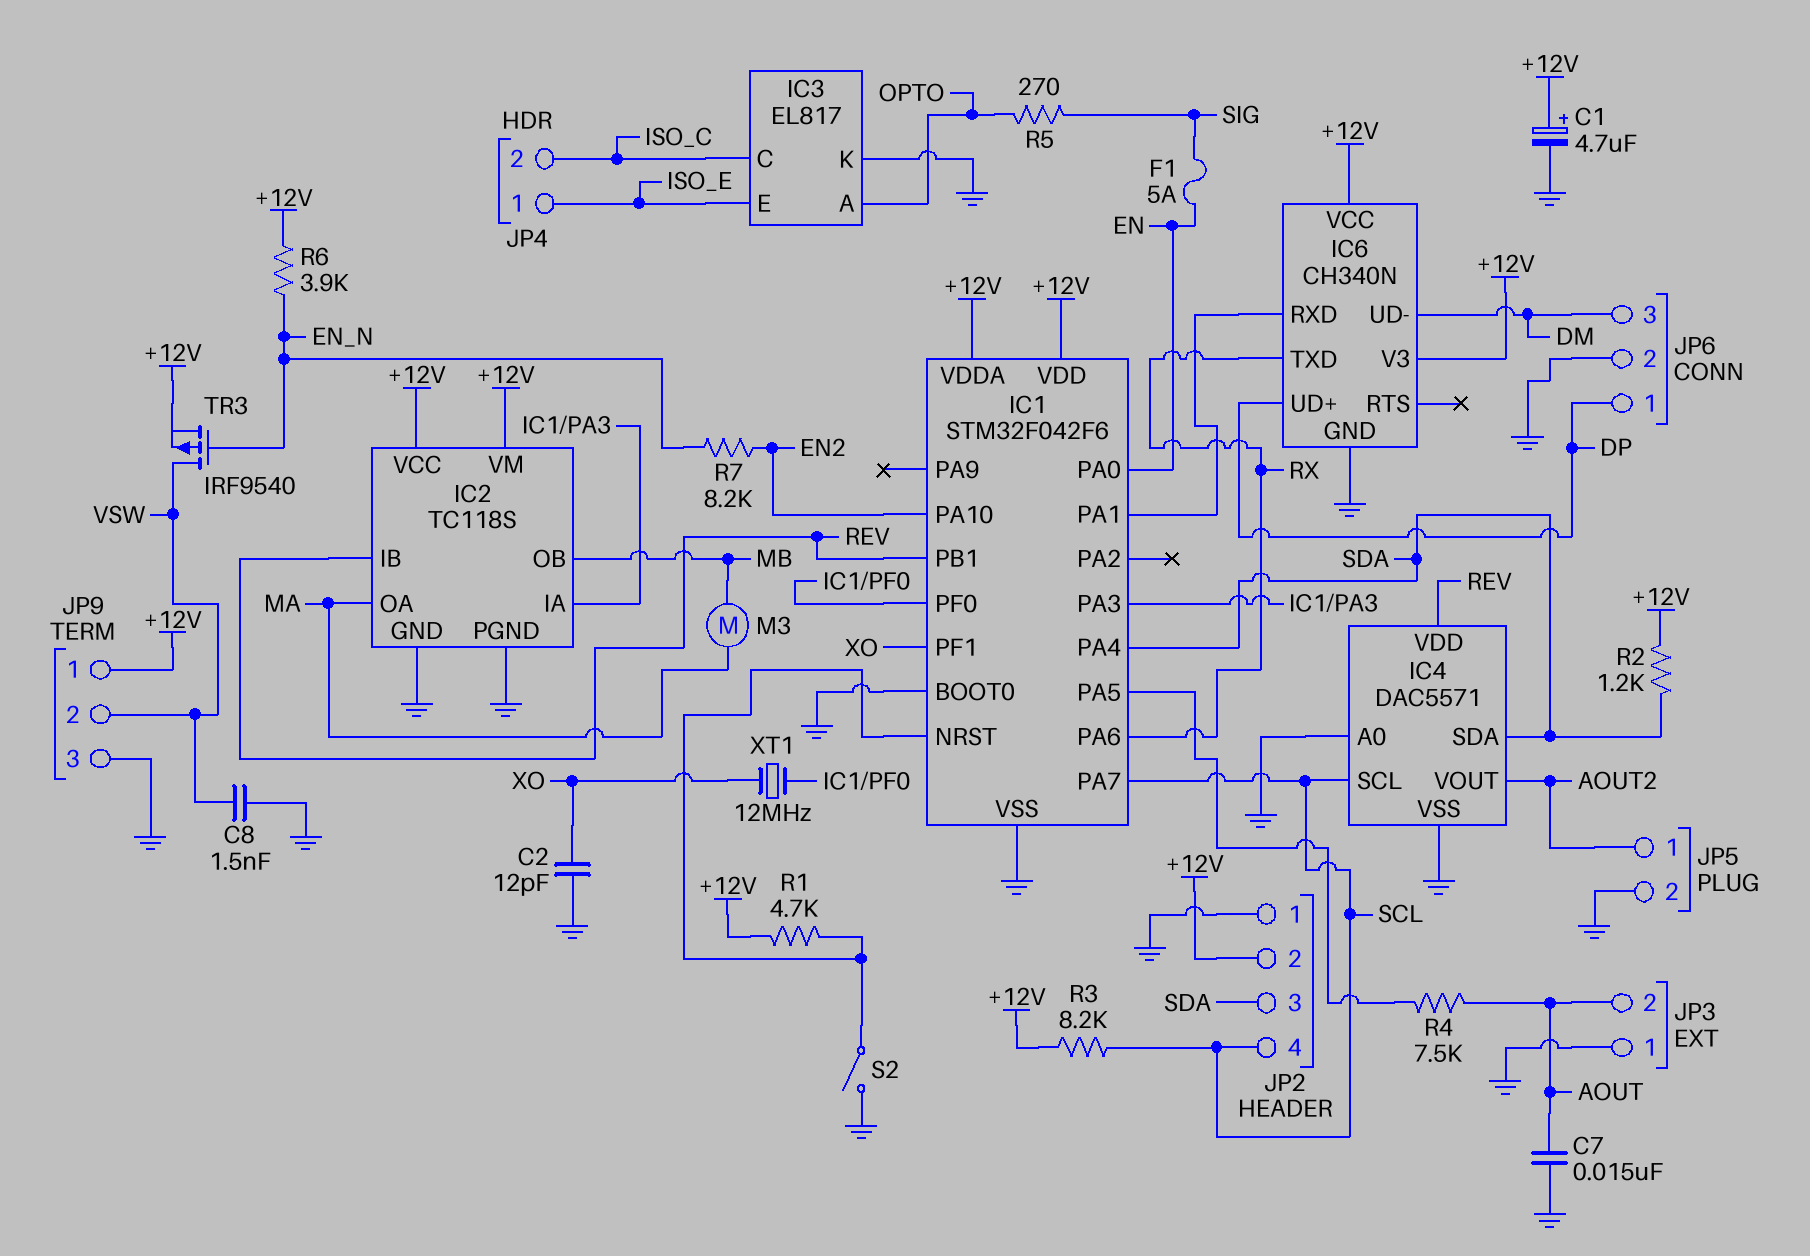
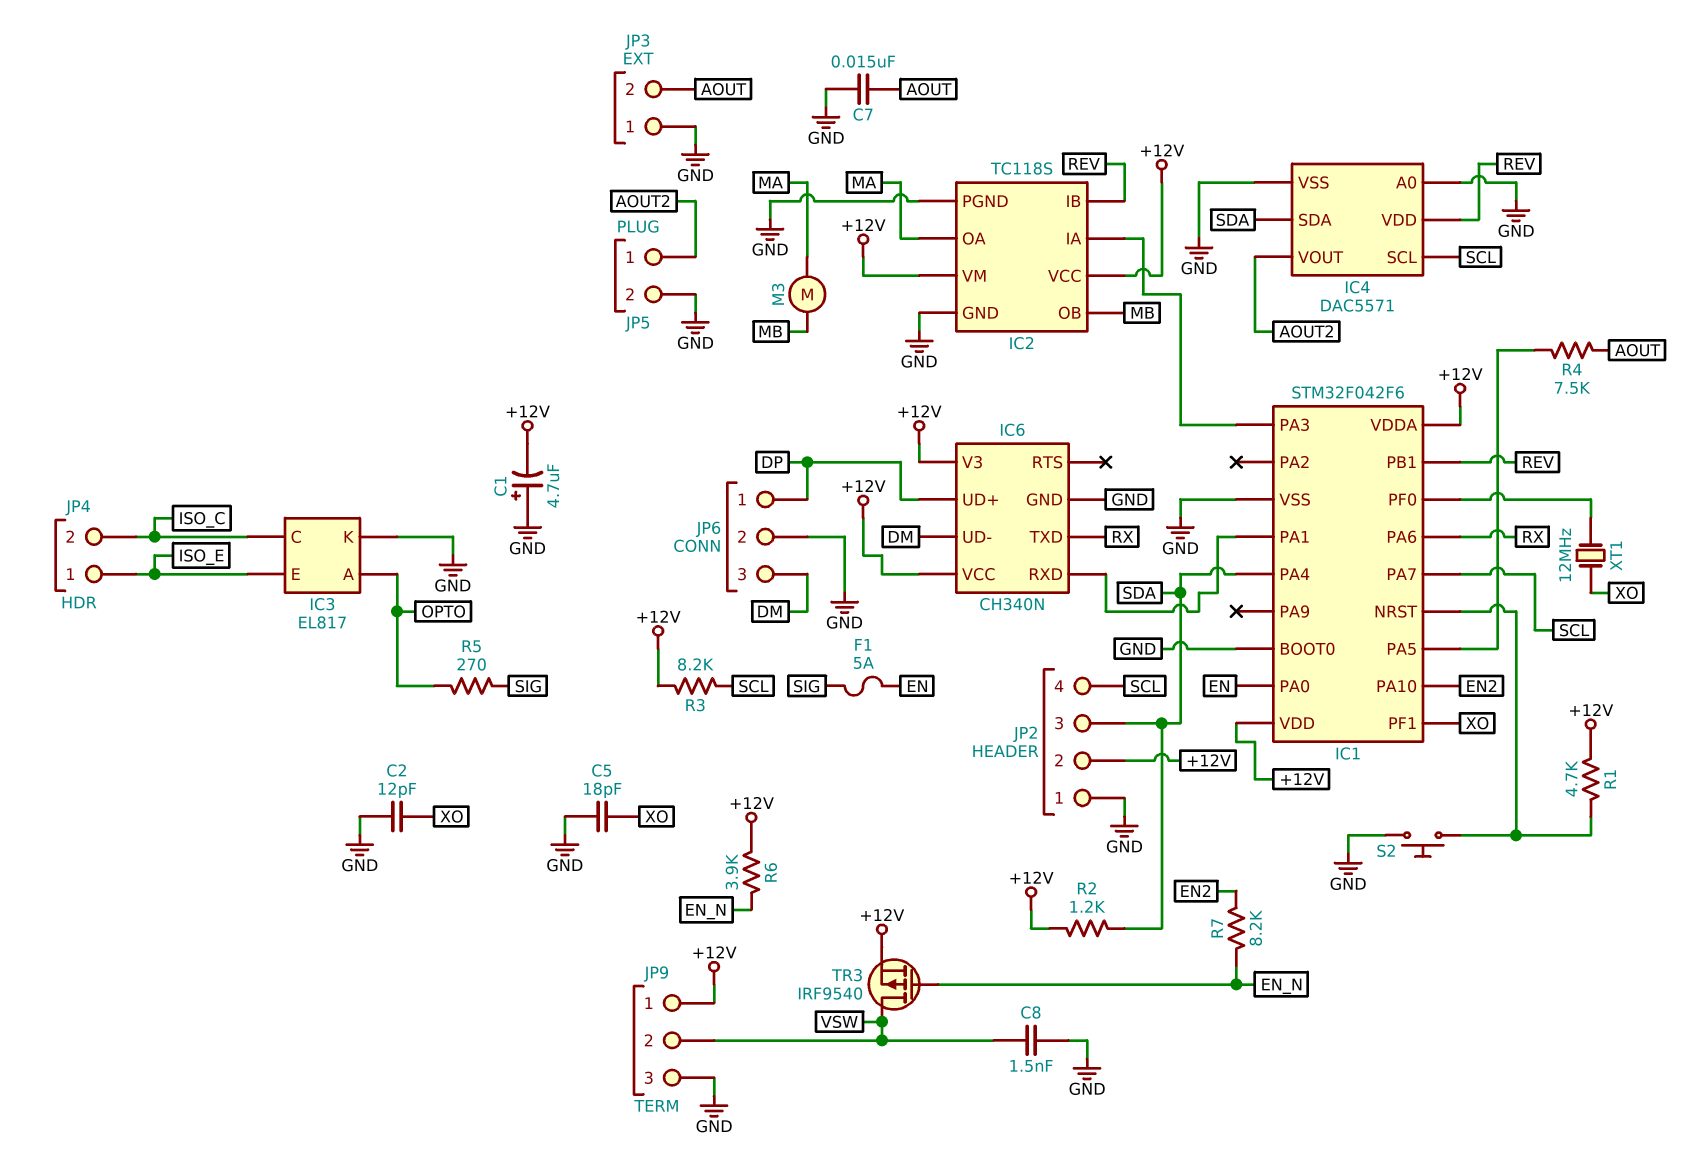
C1: 4.7uF (plus +12V, minus GND) -> 4.7uF (plus GND, minus +12V)
C5: none -> 18pF (GND, XO)
S2: switch (GND, IC1/NRST) -> button (GND, IC1/NRST)

